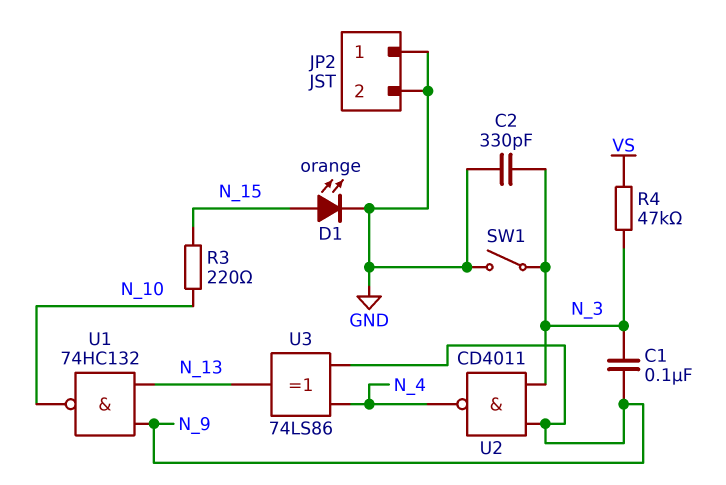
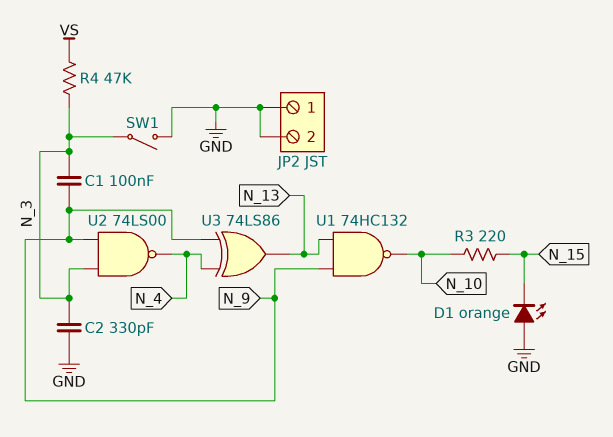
D1: LED orange (A N_15, K GND) -> LED orange (A GND, K N_15)
U2: NAND CD4011 (in N_3, in N_9, out N_4) -> NAND 74LS00 (in N_3, in N_9, out N_4)

